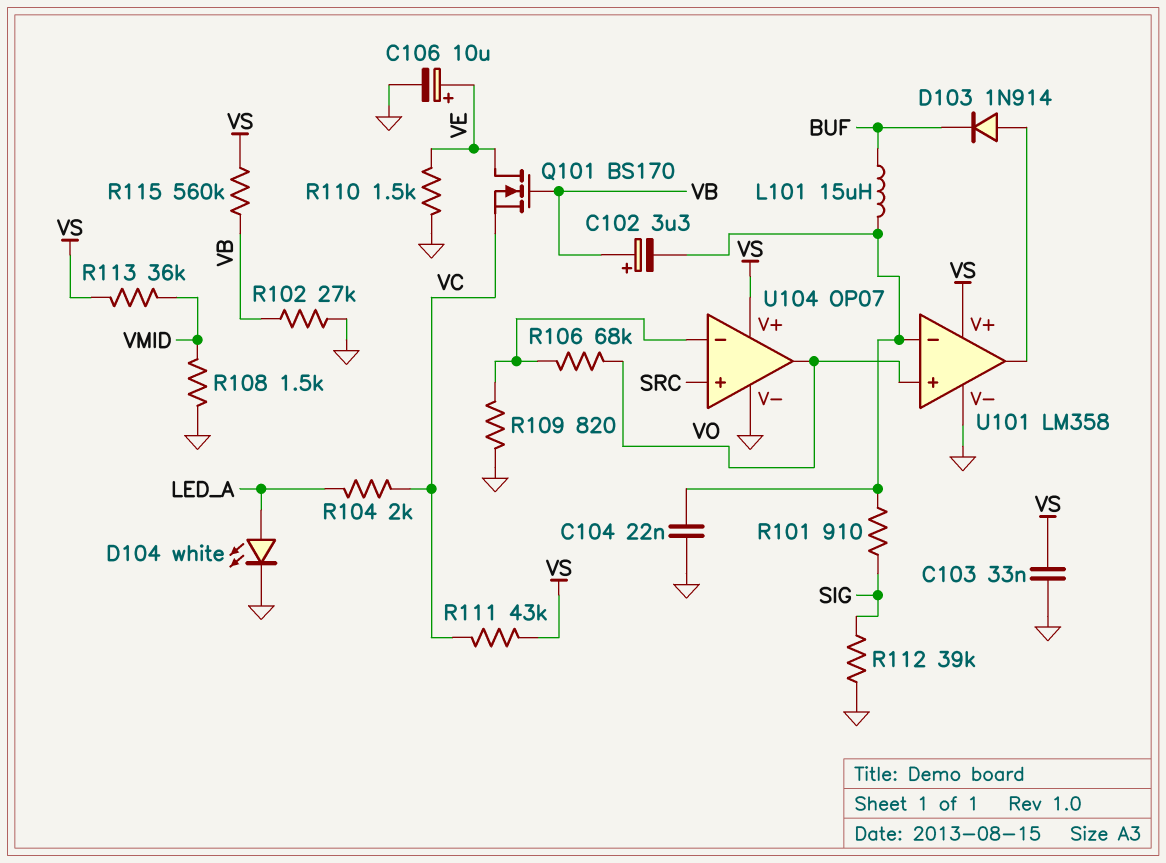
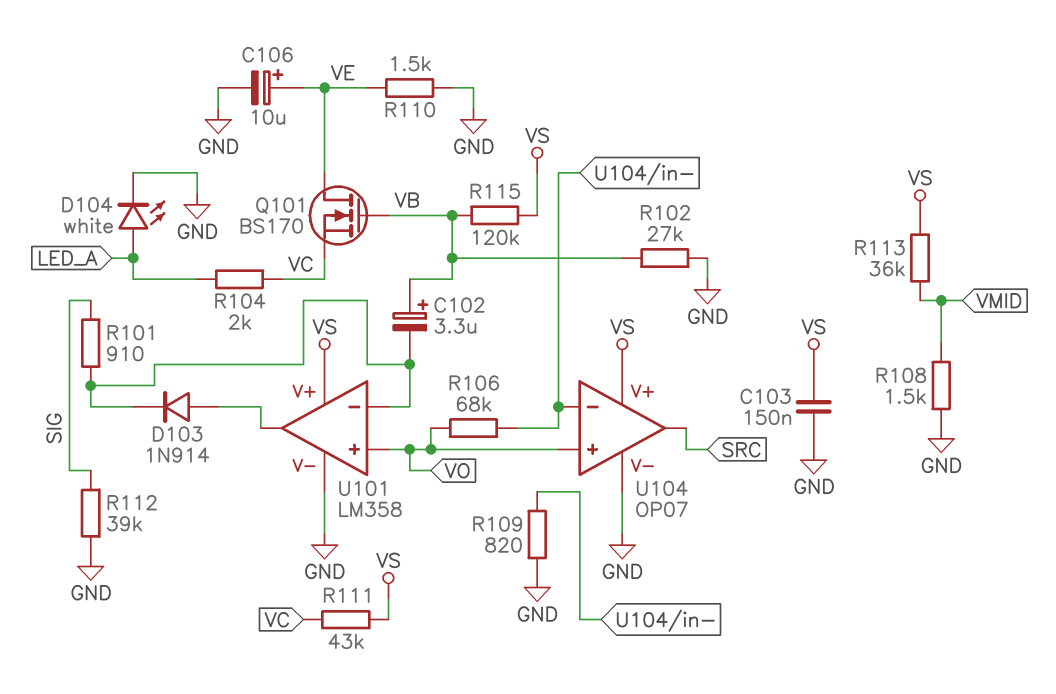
C103: 33nF (GND, VS) -> 150nF (GND, VS)
C104: 22nF (GND, U101/in-) -> none
D103: diode 1N914 (A U101/out, K BUF) -> diode 1N914 (A U101/out, K U101/in-)
L101: 15uH (BUF, U101/in-) -> none
R115: 560k (VB, VS) -> 120k (VB, VS)
U104 pin in+: SRC -> VO
U104 pin out: VO -> SRC

